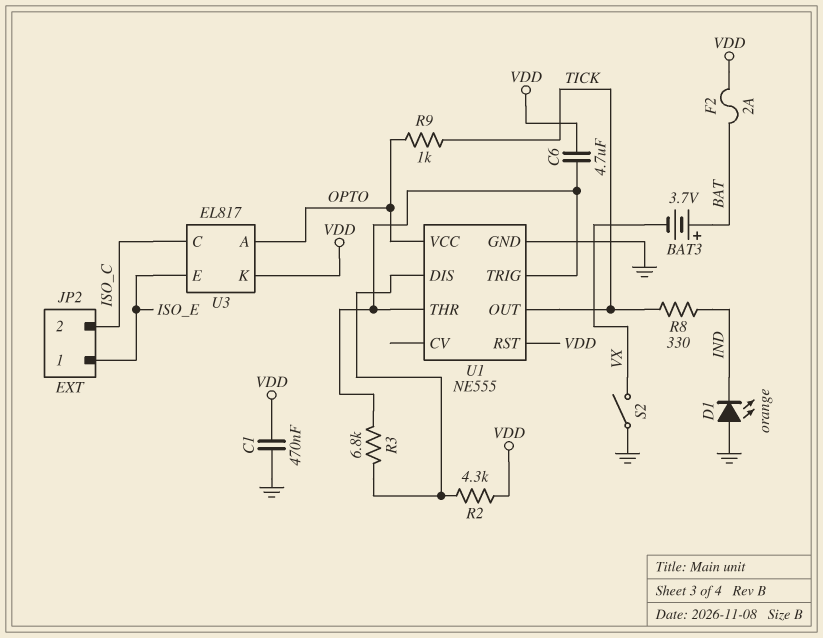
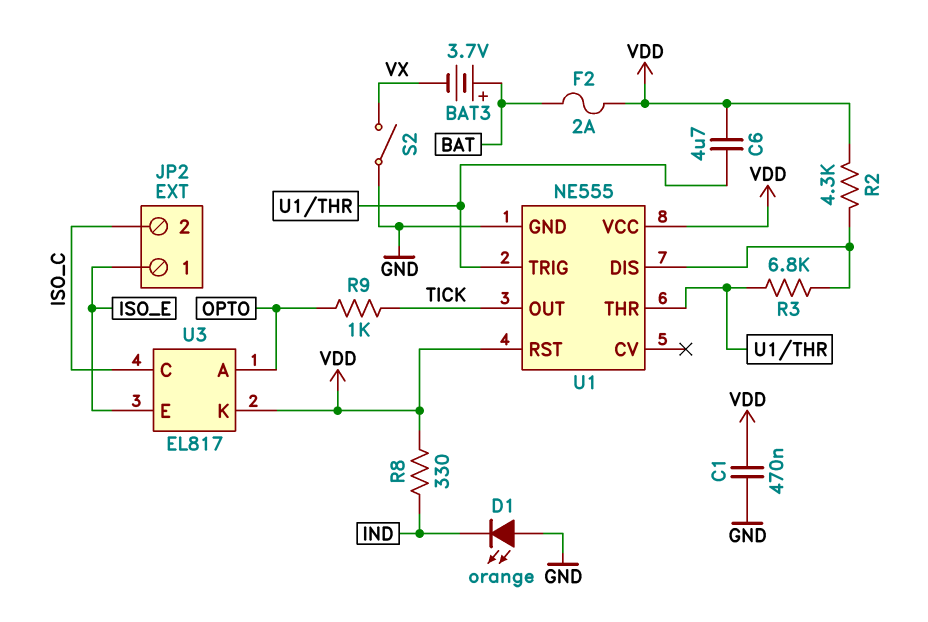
R8: 330 (IND, TICK) -> 330 (IND, VDD)
U1 pin VCC: OPTO -> VDD

